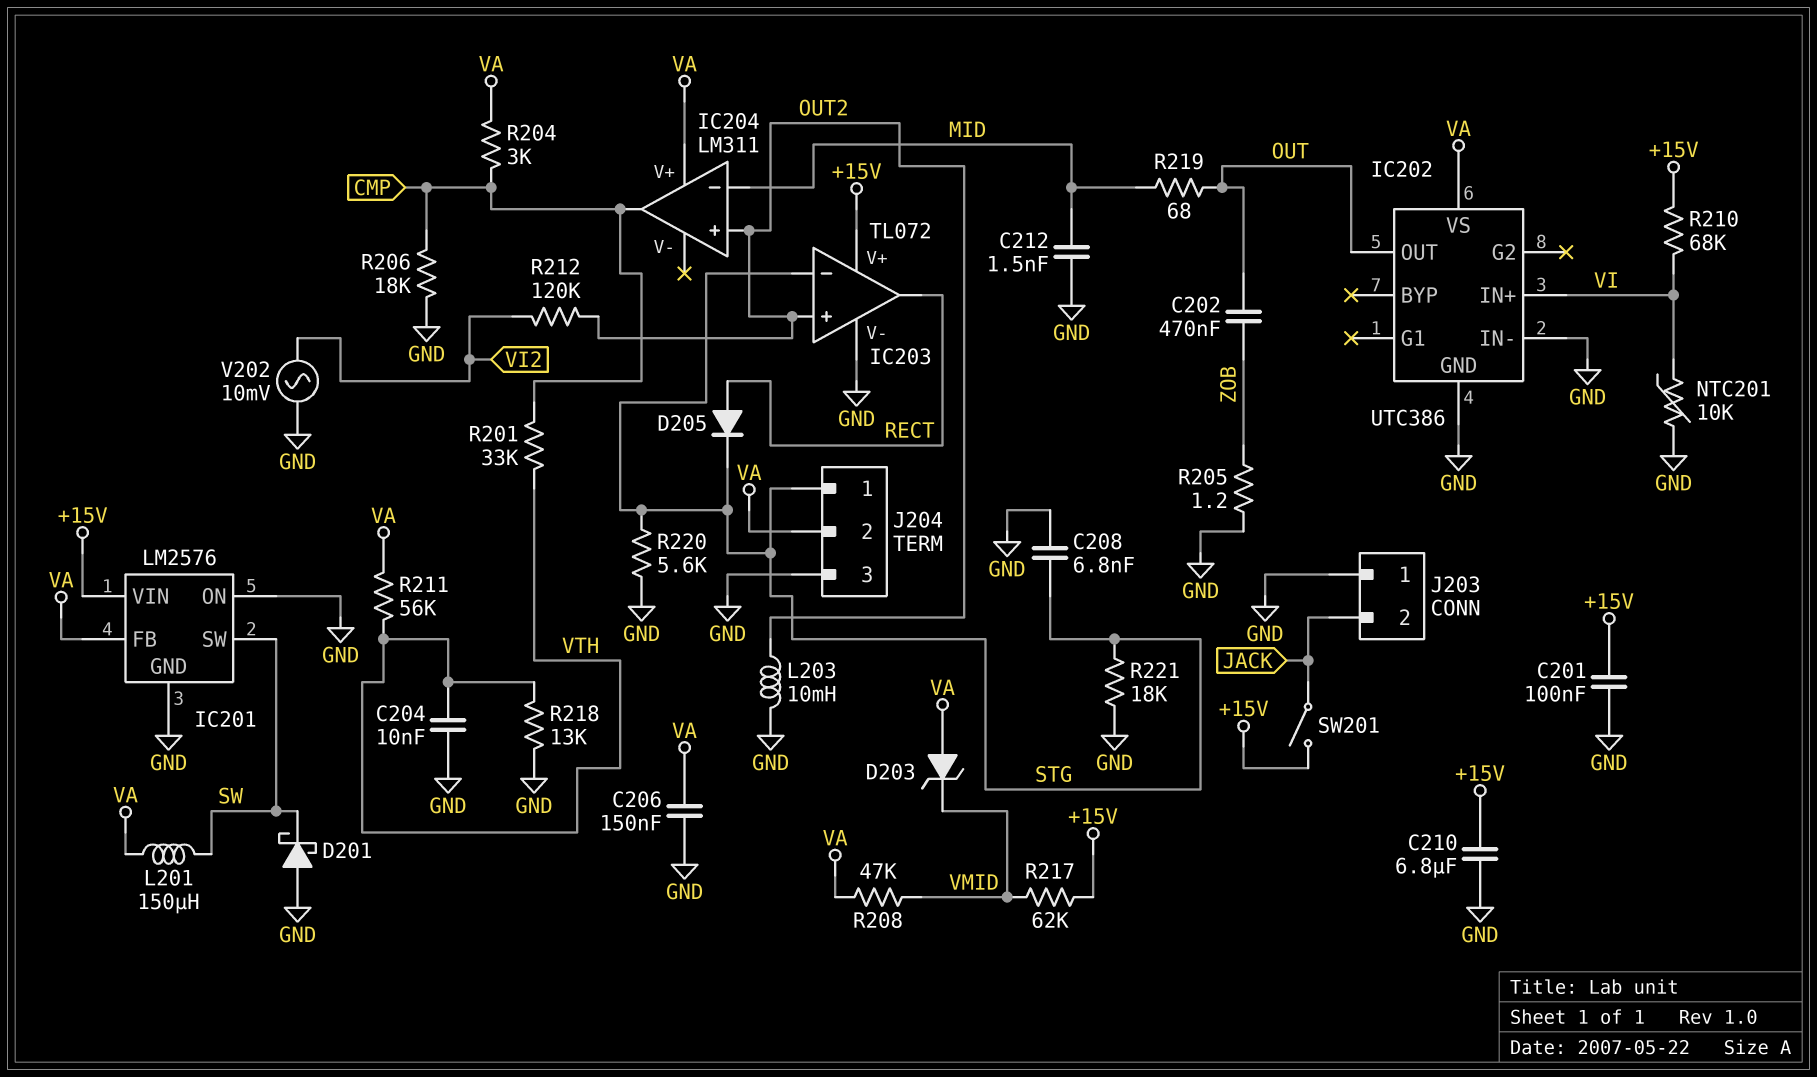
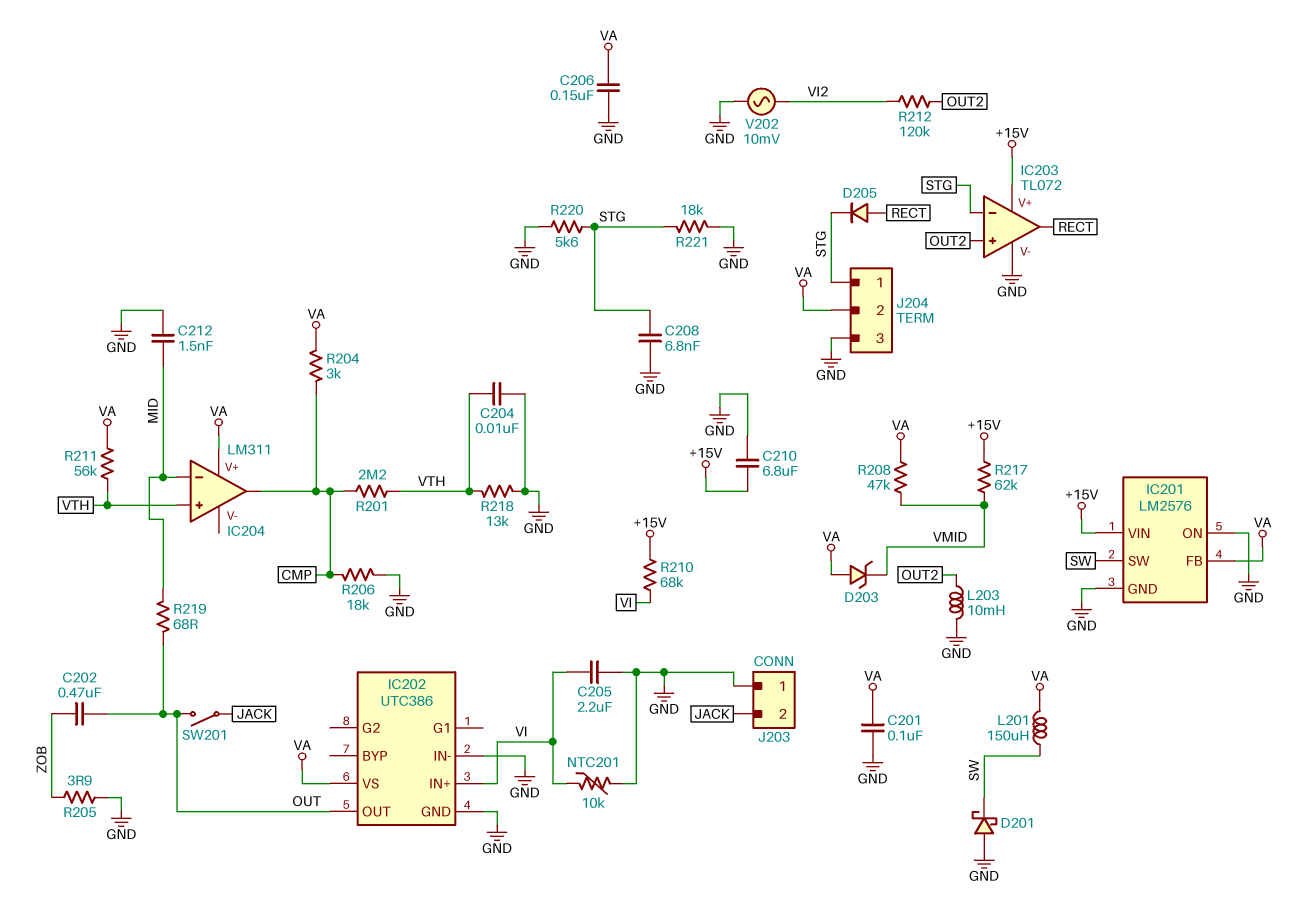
C201: 100nF (+15V, GND) -> 100nF (GND, VA)
C205: none -> 2.2uF (GND, VI)
IC204 pin in+: OUT2 -> VTH
R201: 33k (CMP, VTH) -> 2.2M (CMP, VTH)
R205: 1.2 (GND, ZOB) -> 3.9 (GND, ZOB)
SW201: switch (+15V, JACK) -> switch (JACK, OUT)

